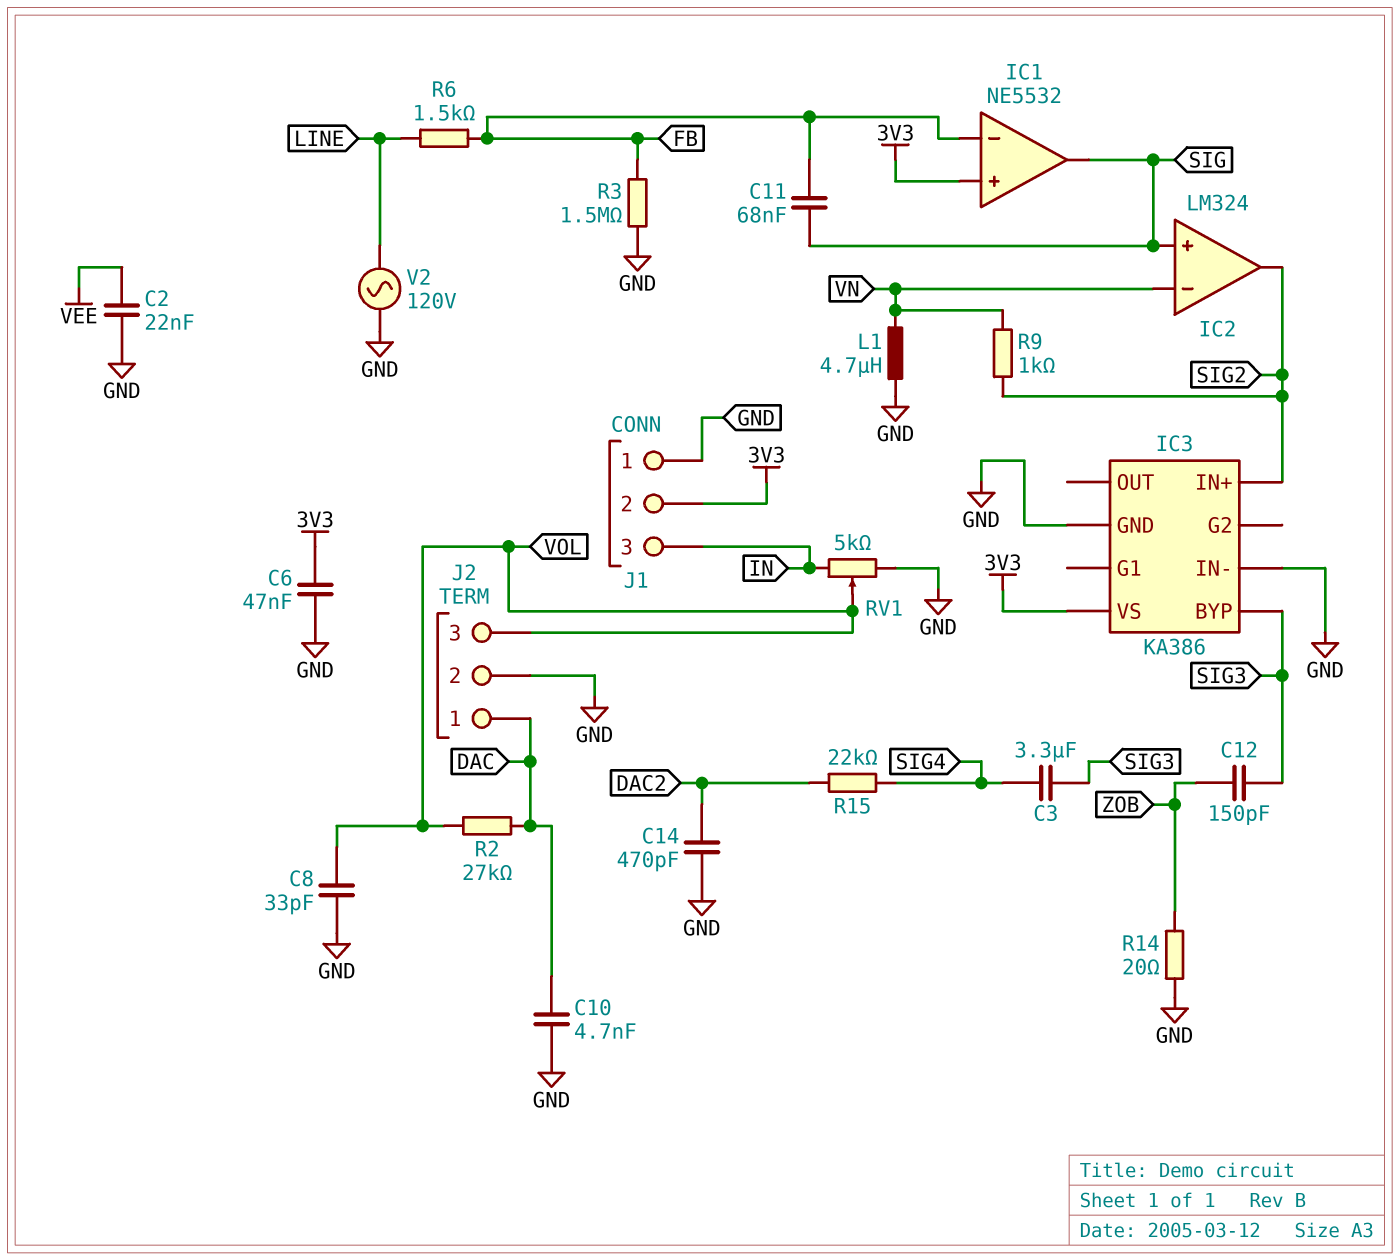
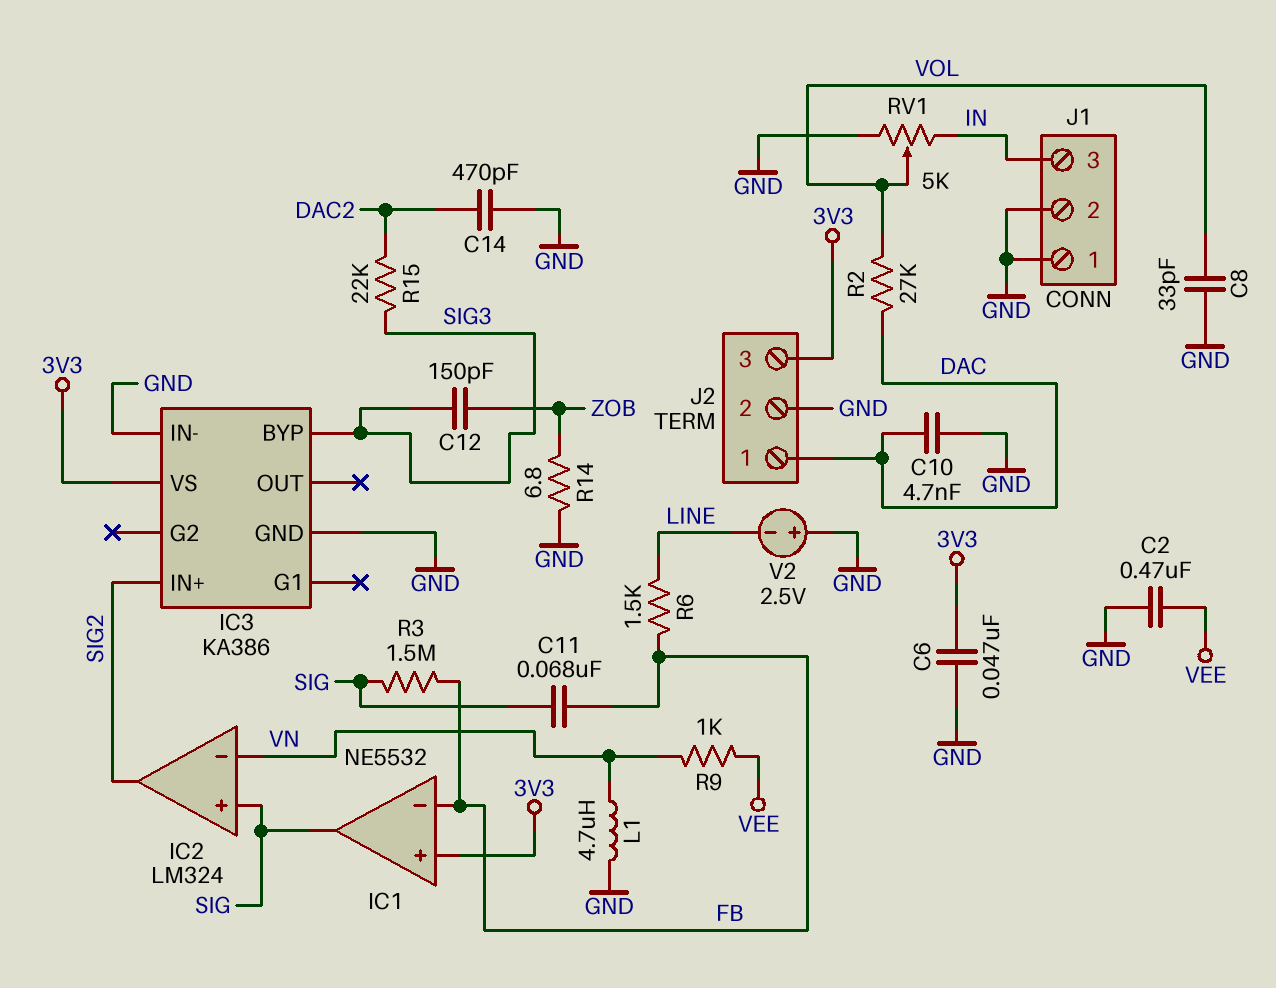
C2: 22nF (GND, VEE) -> 470nF (GND, VEE)
C3: 3.3uF (SIG3, SIG4) -> none
J1 pin 2: 3V3 -> GND
J2 pin 3: VOL -> 3V3
R3: 1.5M (FB, GND) -> 1.5M (FB, SIG)
R9: 1k (SIG2, VN) -> 1k (VEE, VN)
R14: 20 (GND, ZOB) -> 6.8 (GND, ZOB)
R15: 22k (DAC2, SIG4) -> 22k (DAC2, SIG3)
V2: AC 120V (GND, LINE) -> 2.5V (plus GND, minus LINE)

